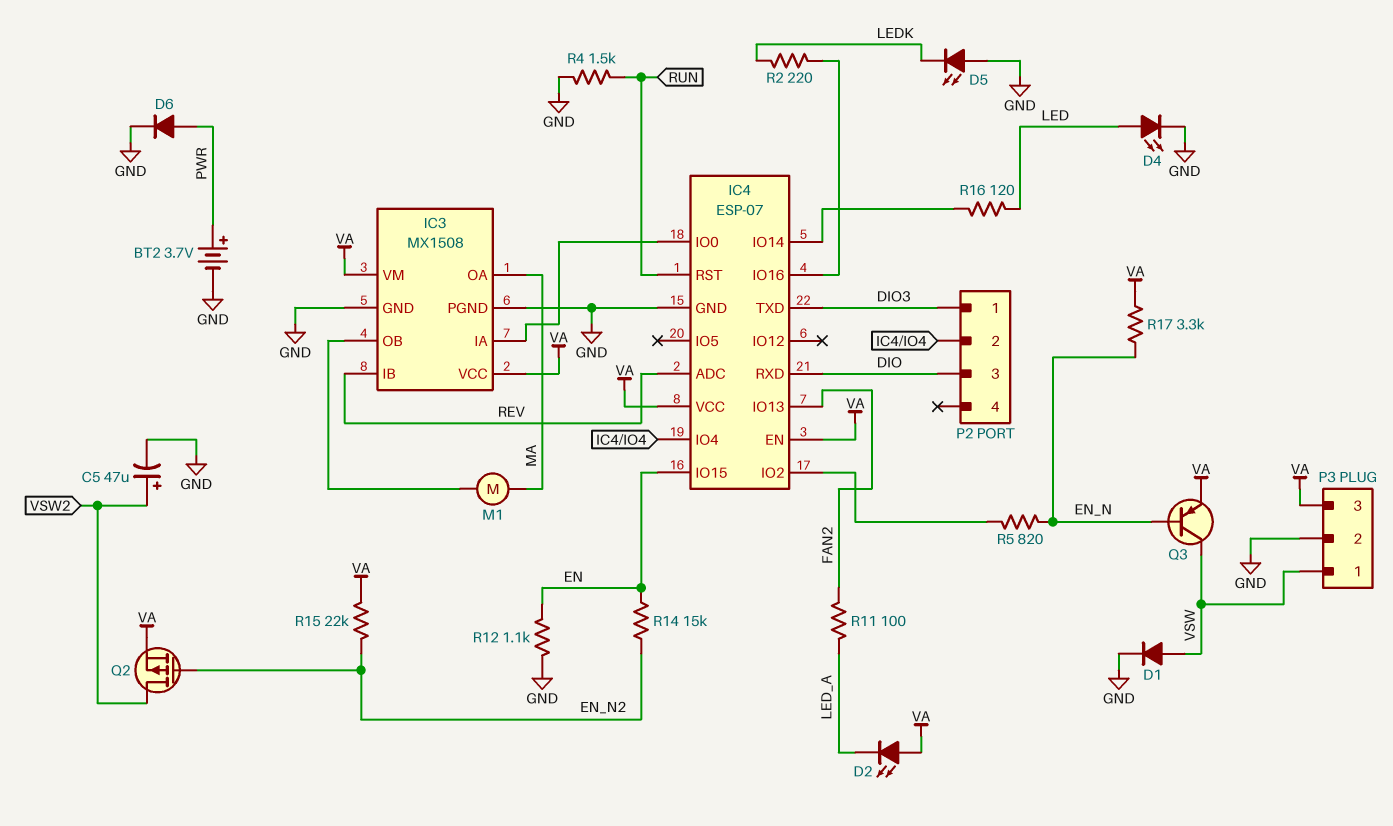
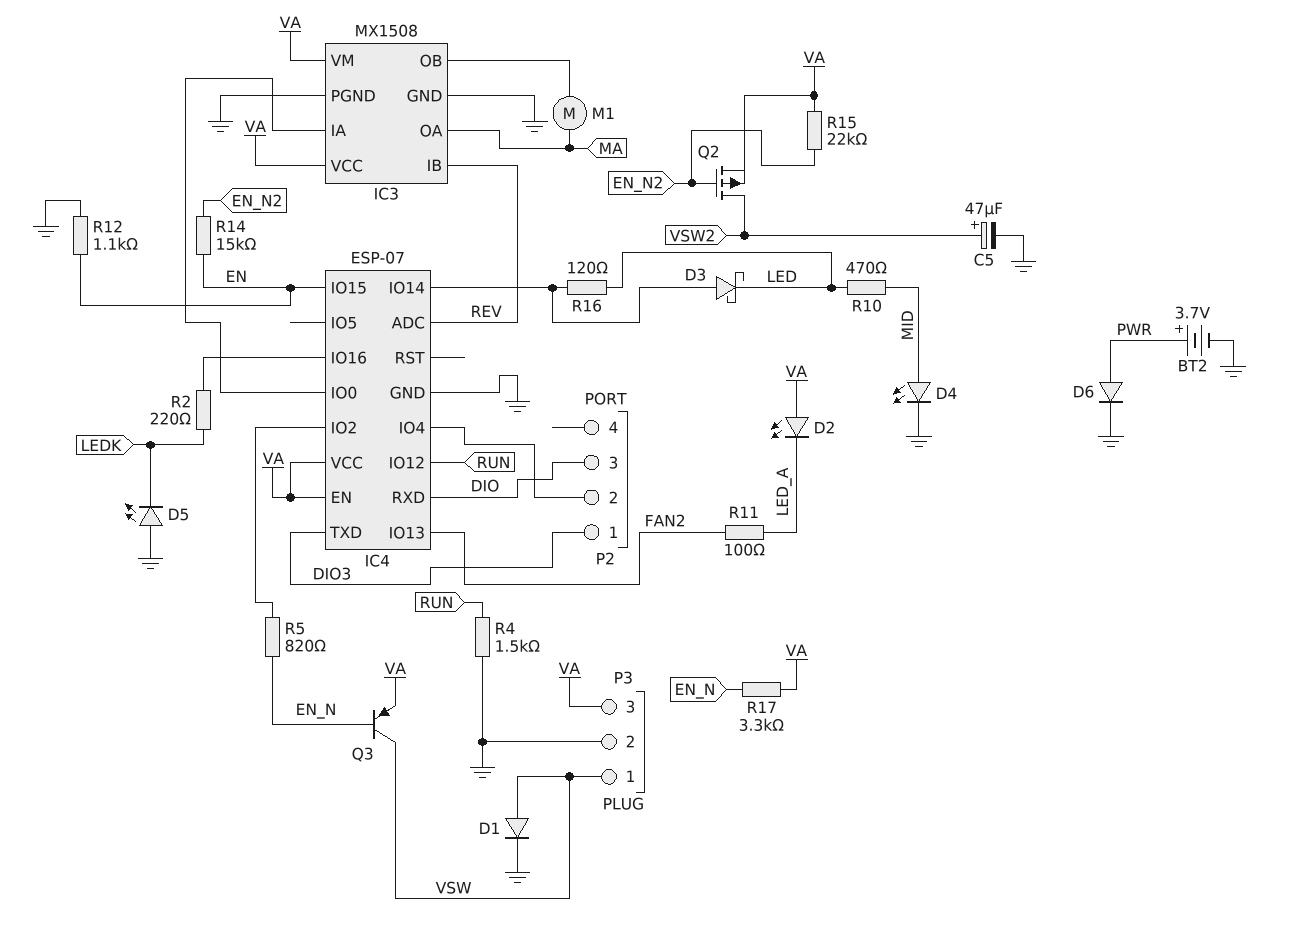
D3: none -> schottky (A IC4/IO14, K LED)
D4: LED (A LED, K GND) -> LED (A MID, K GND)
IC4 pin IO12: none -> RUN
IC4 pin RST: RUN -> none
R10: none -> 470 (LED, MID)

